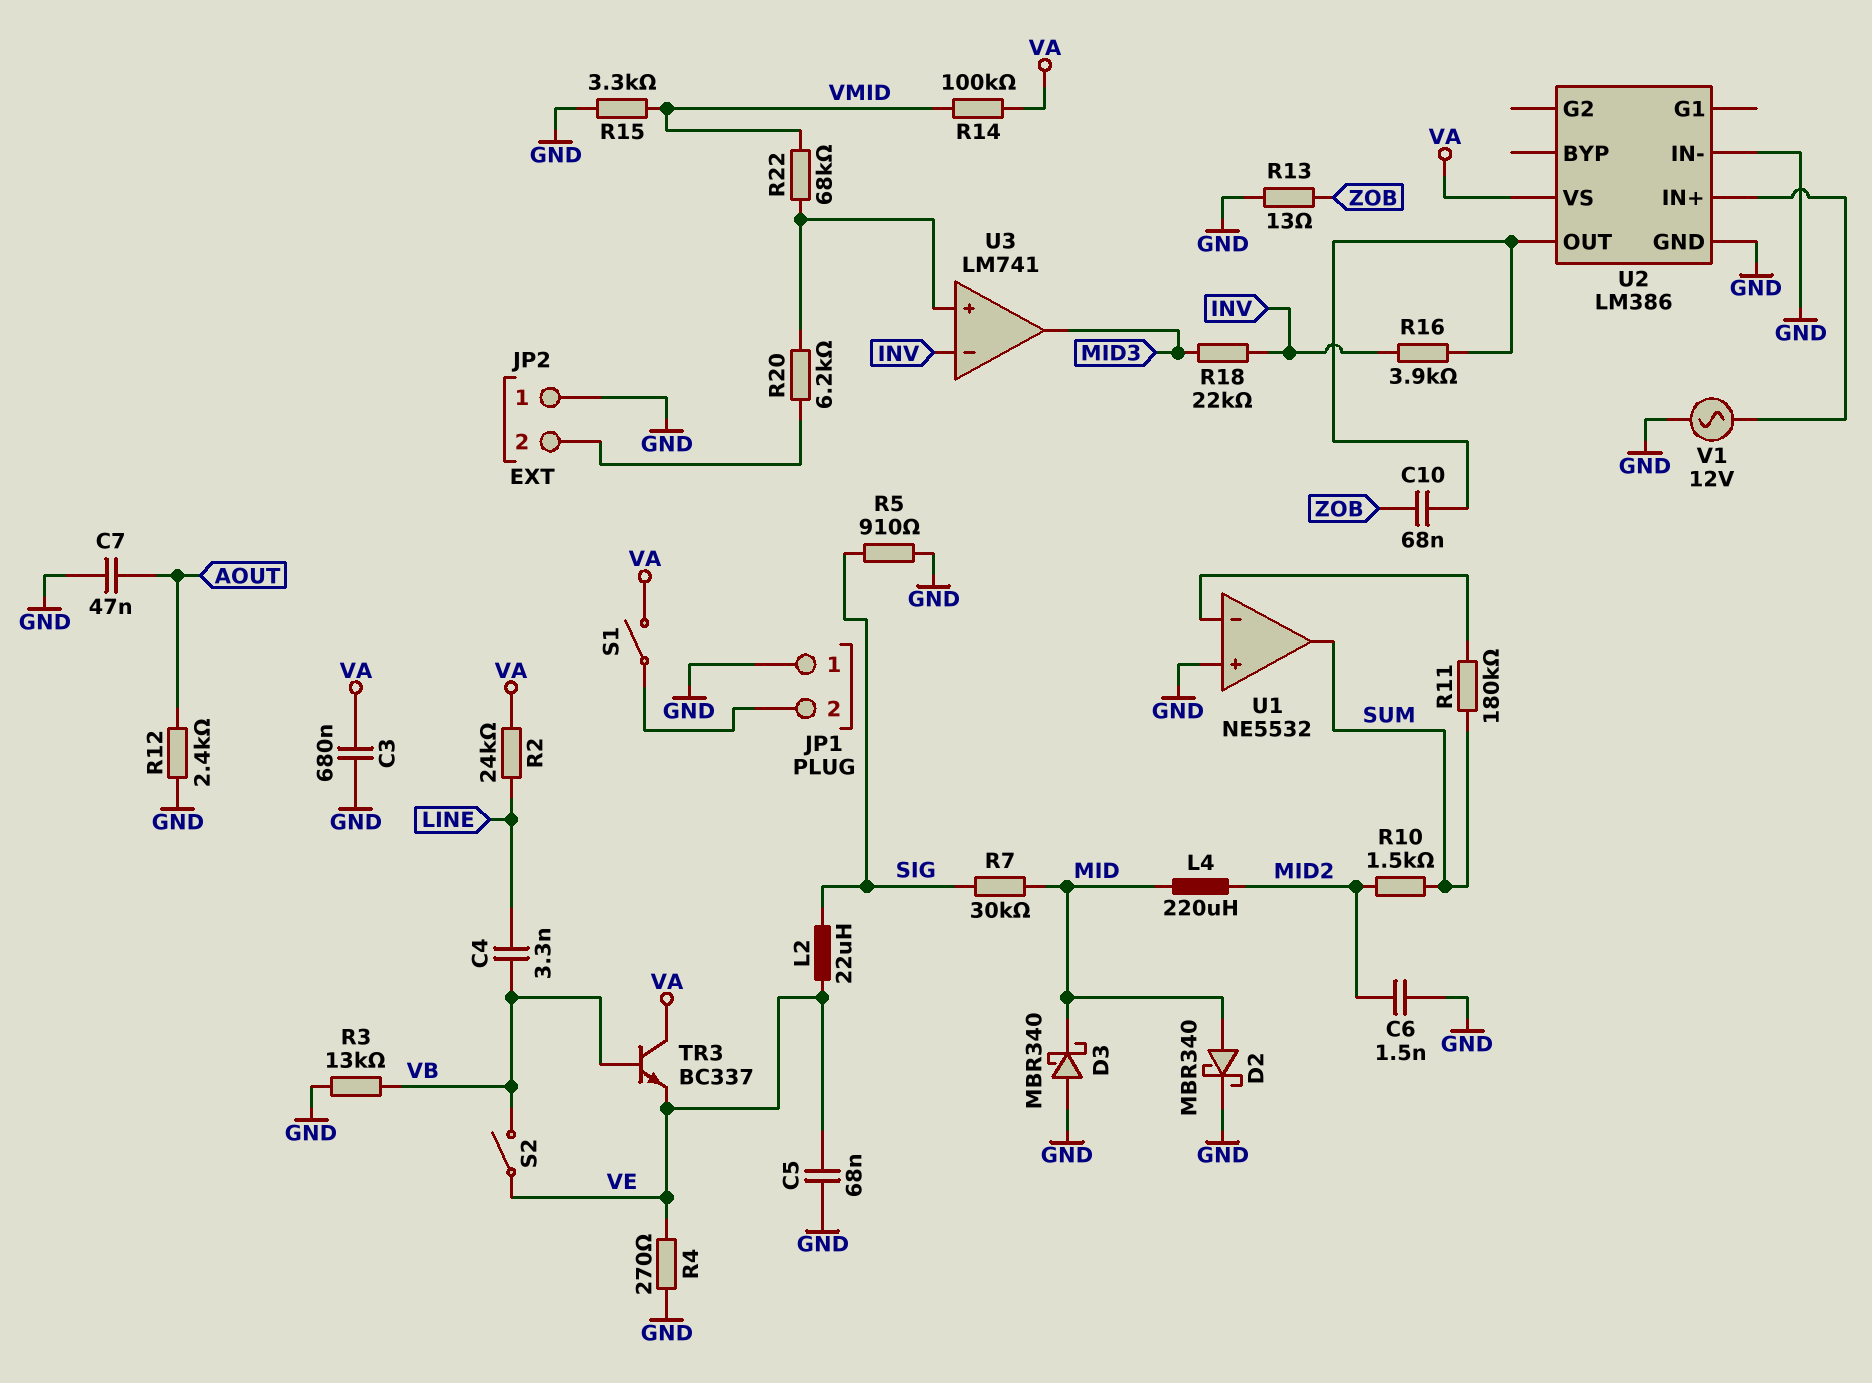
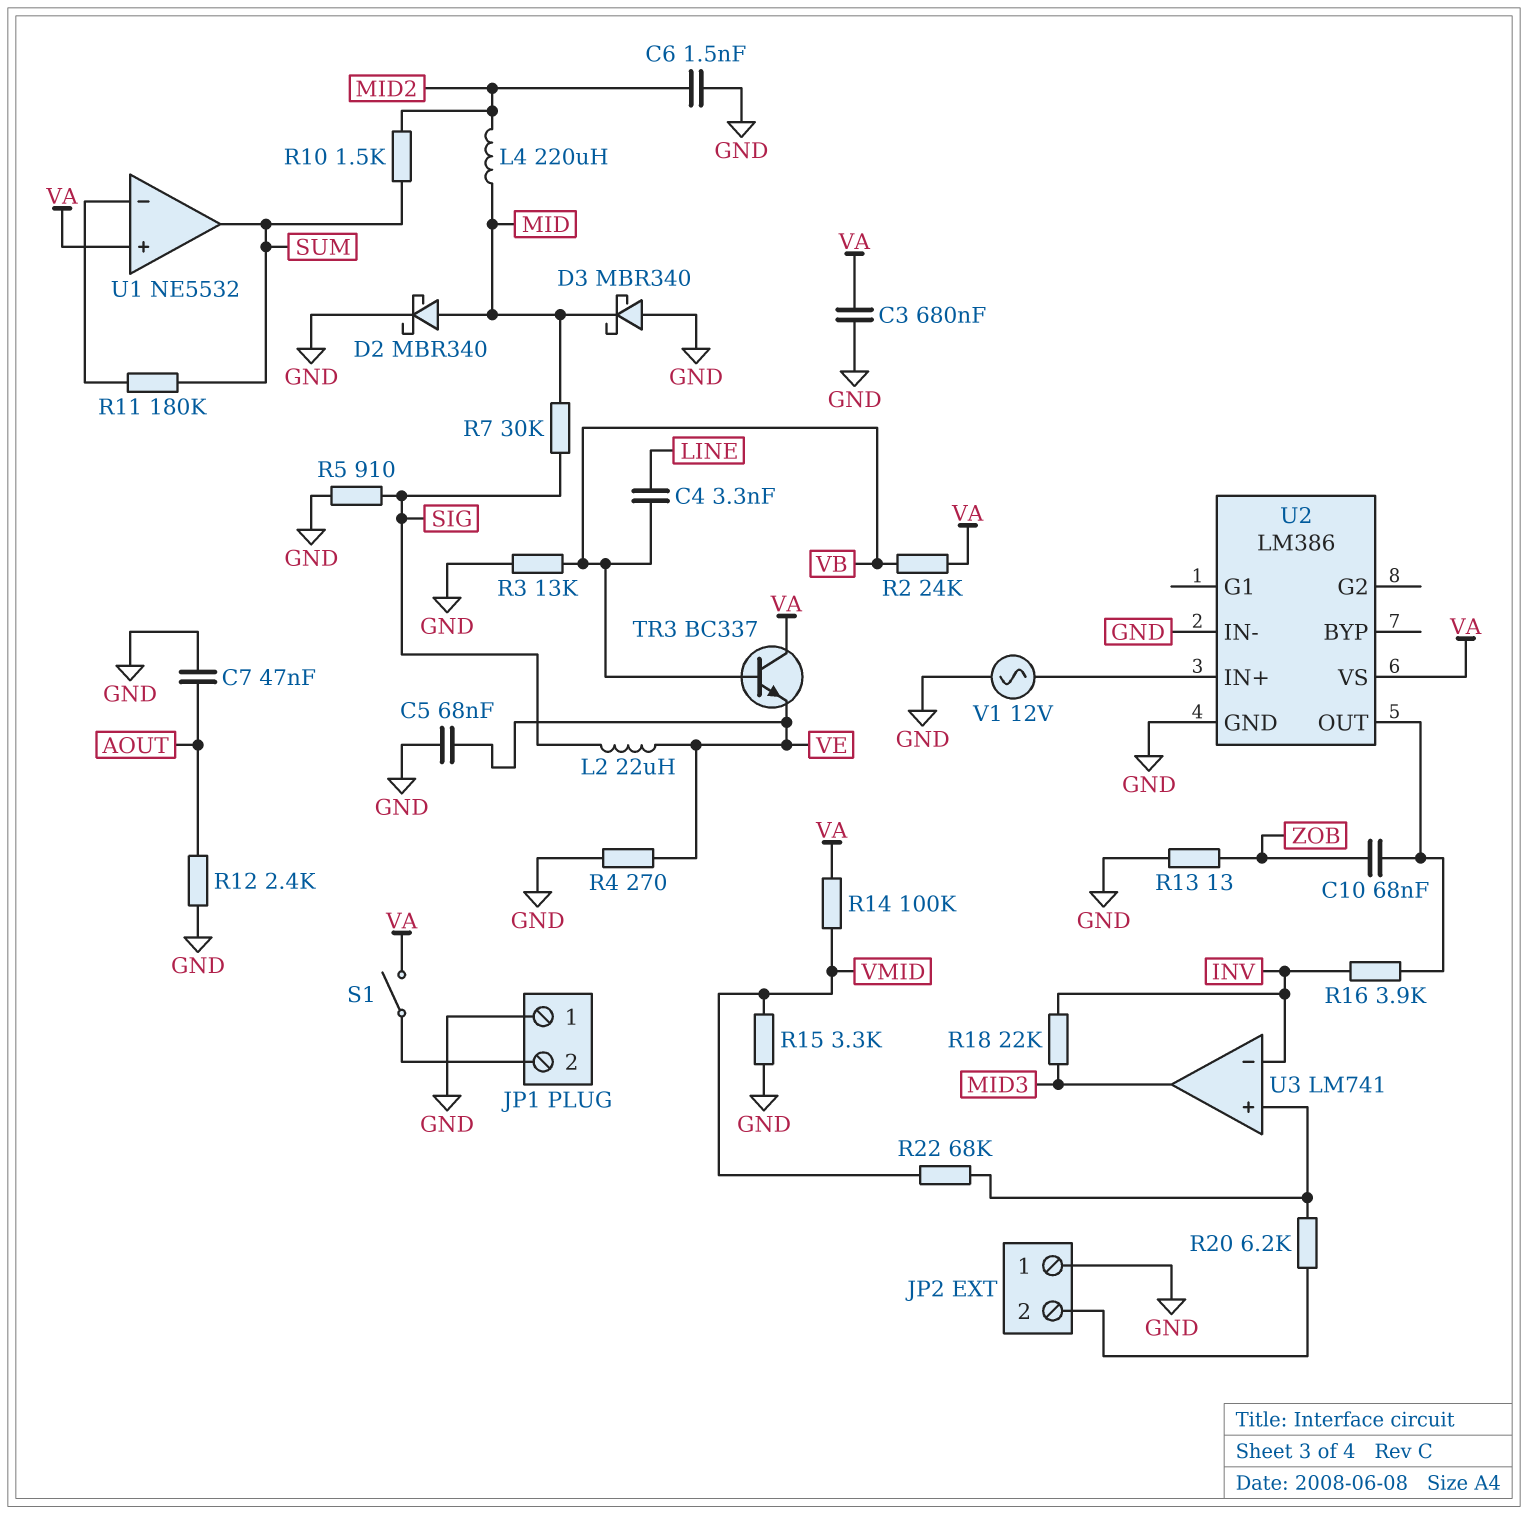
R2: 24k (LINE, VA) -> 24k (VA, VB)
S2: switch (VB, VE) -> none
U1 pin in+: GND -> VA

